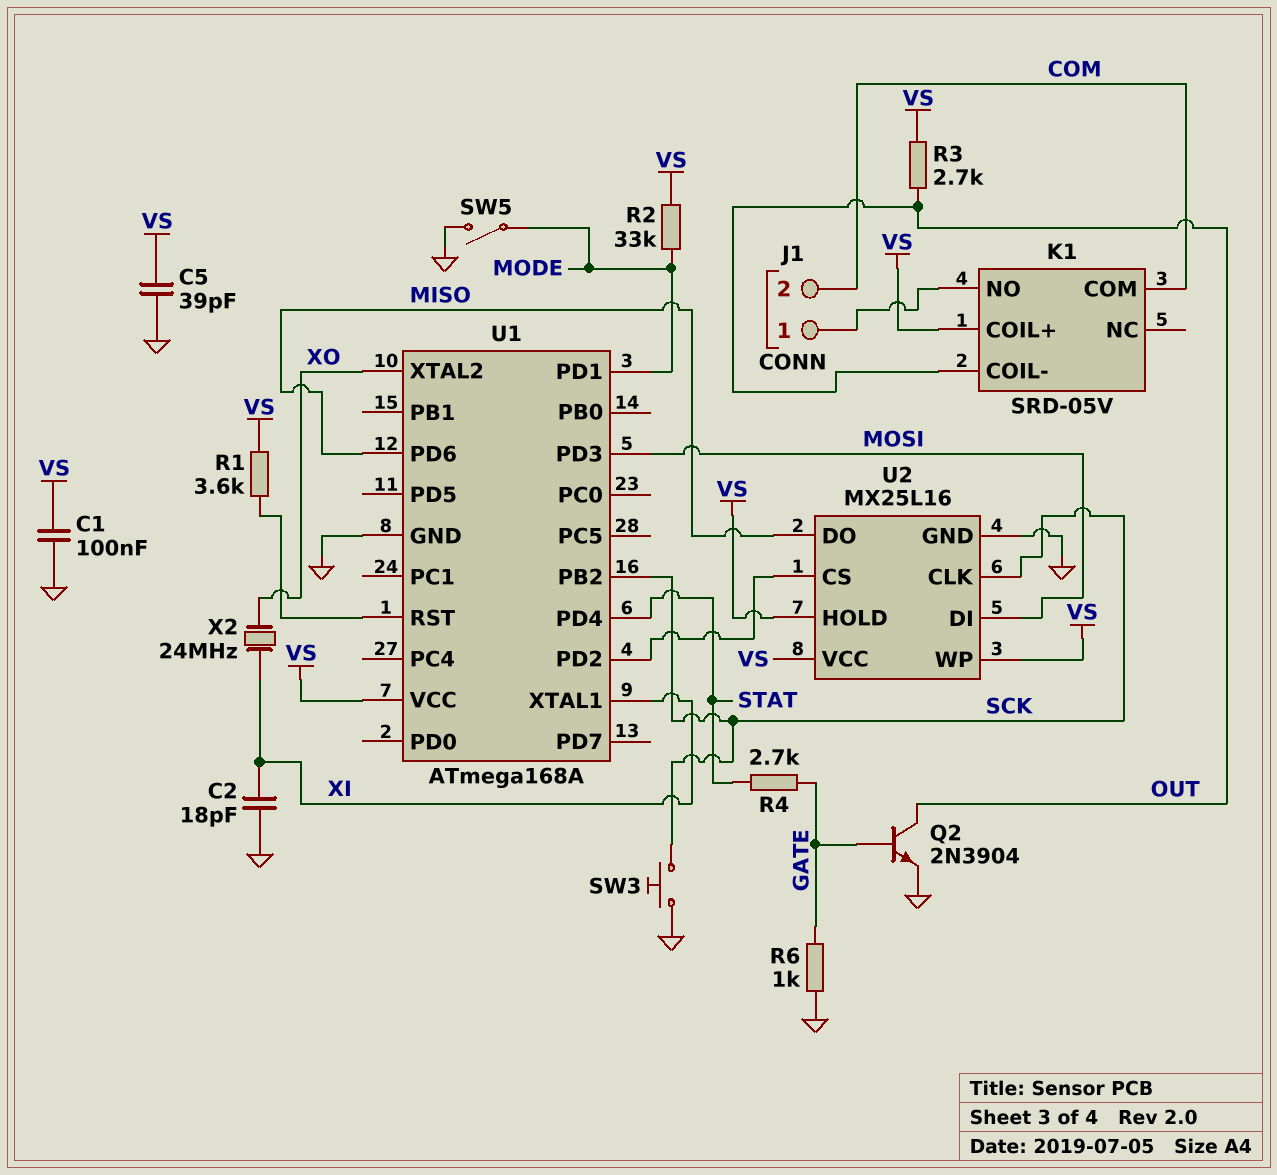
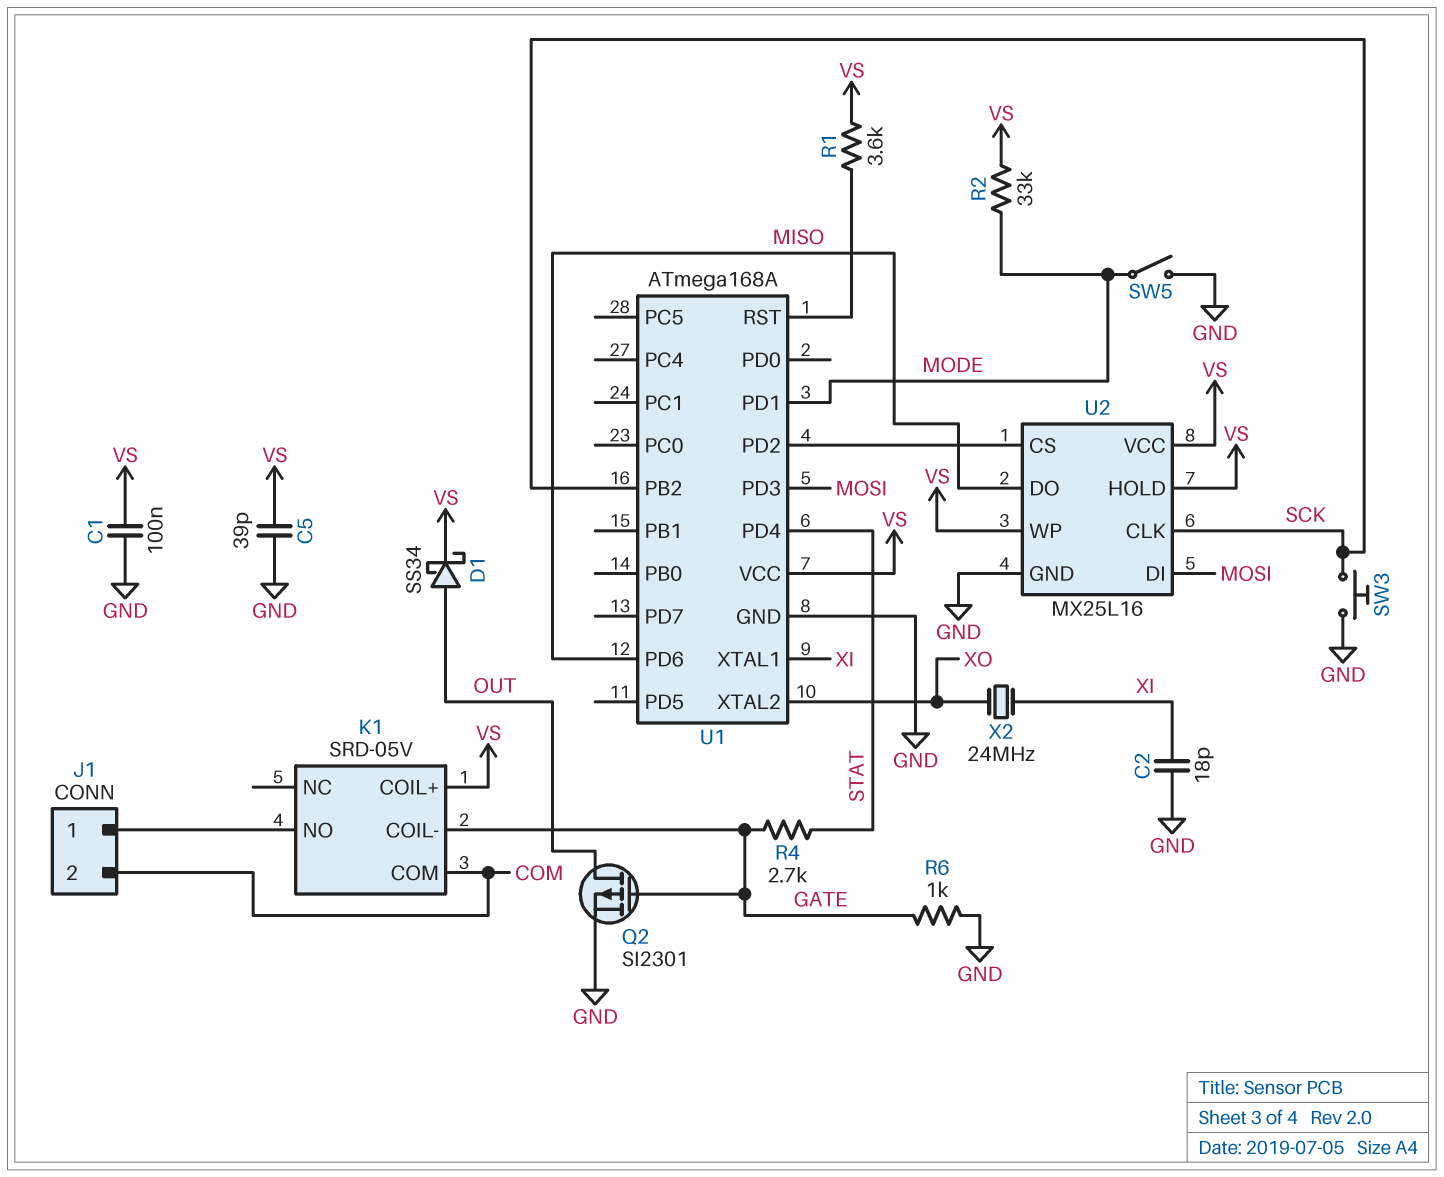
D1: none -> schottky SS34 (A OUT, K VS)
K1 pin COIL-: OUT -> GATE
Q2: NPN 2N3904 (B GATE, C OUT, E GND) -> PMOS SI2301 (G GATE, D OUT, S GND)
R3: 2.7k (OUT, VS) -> none

